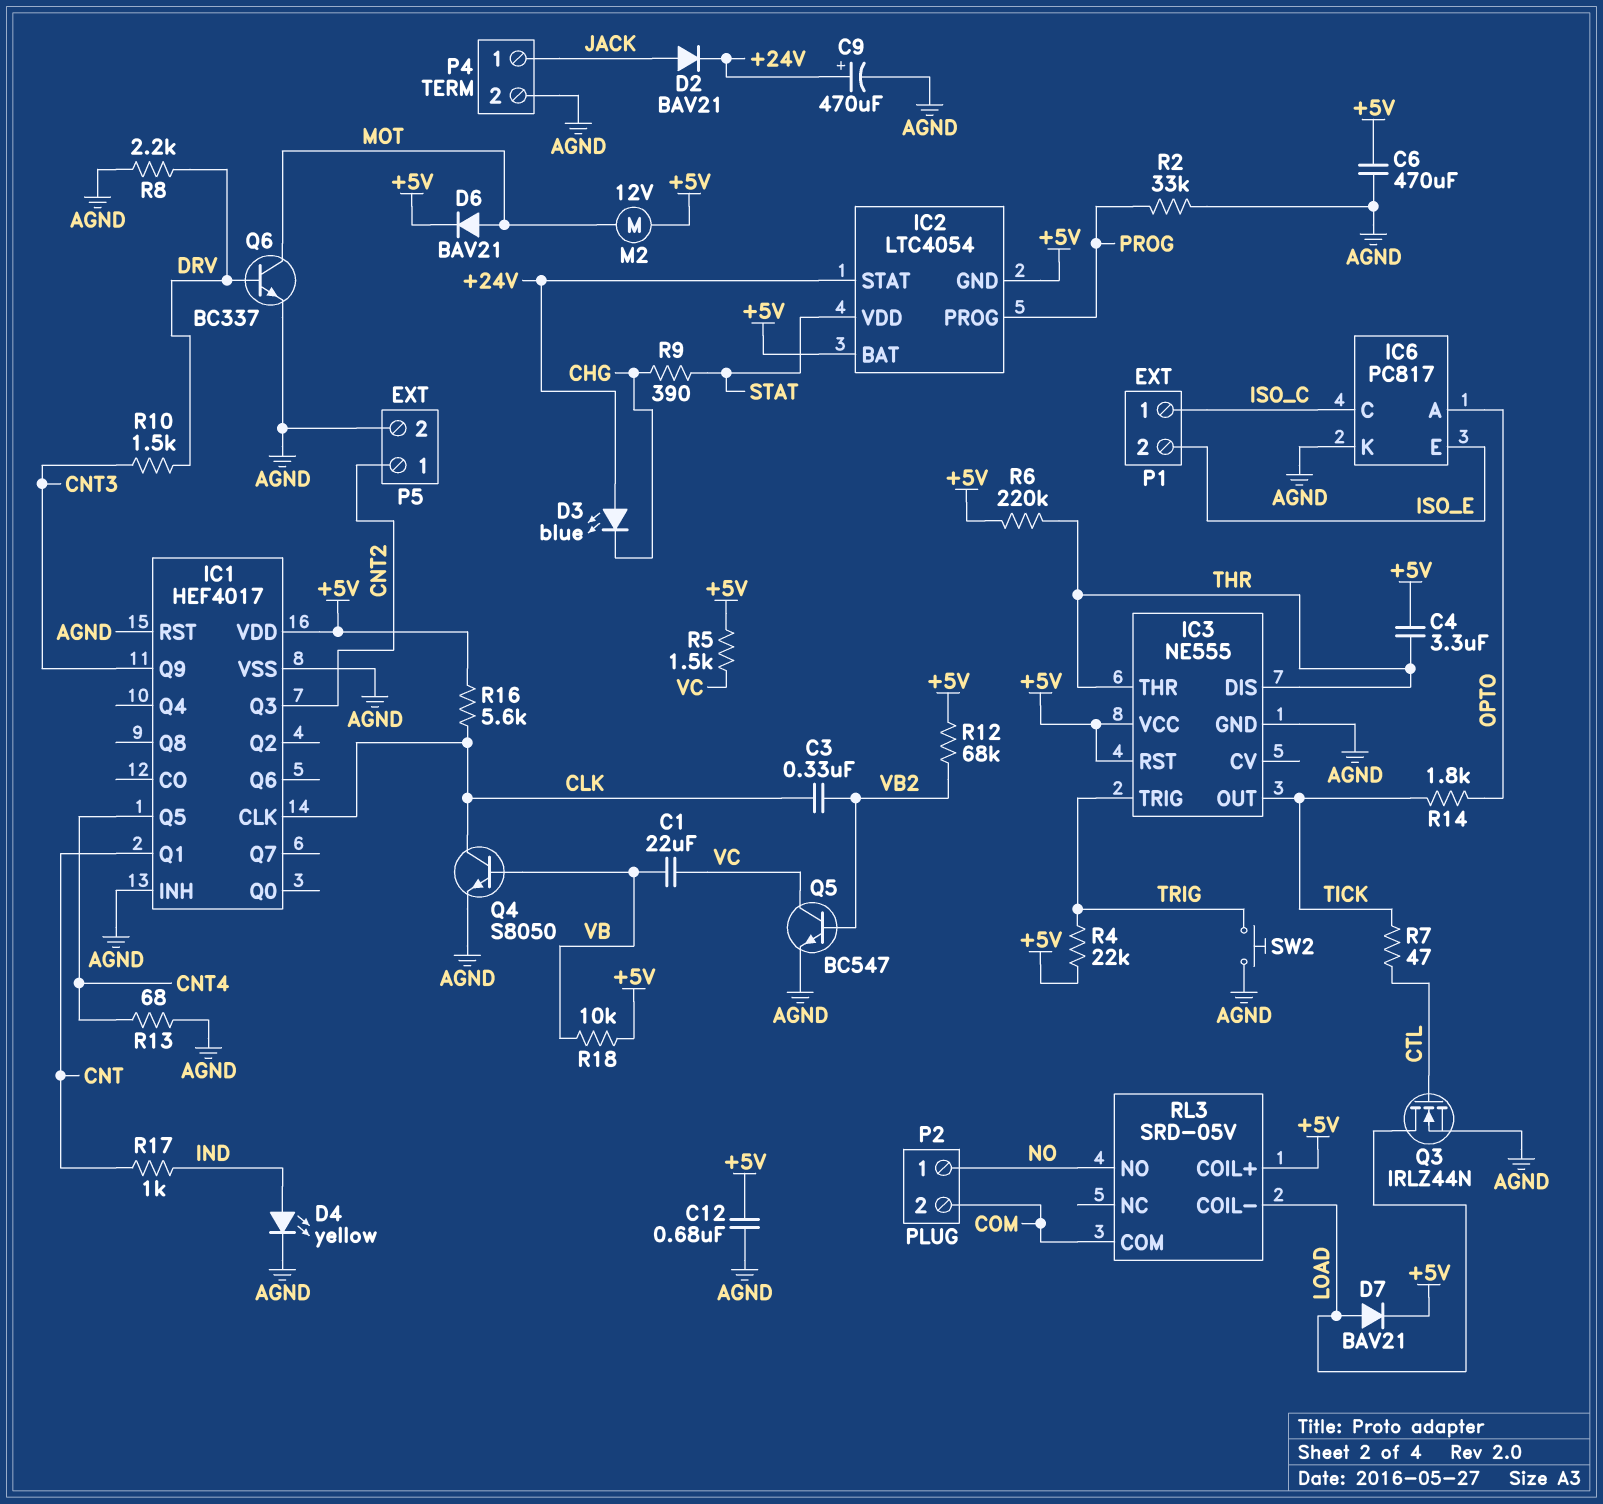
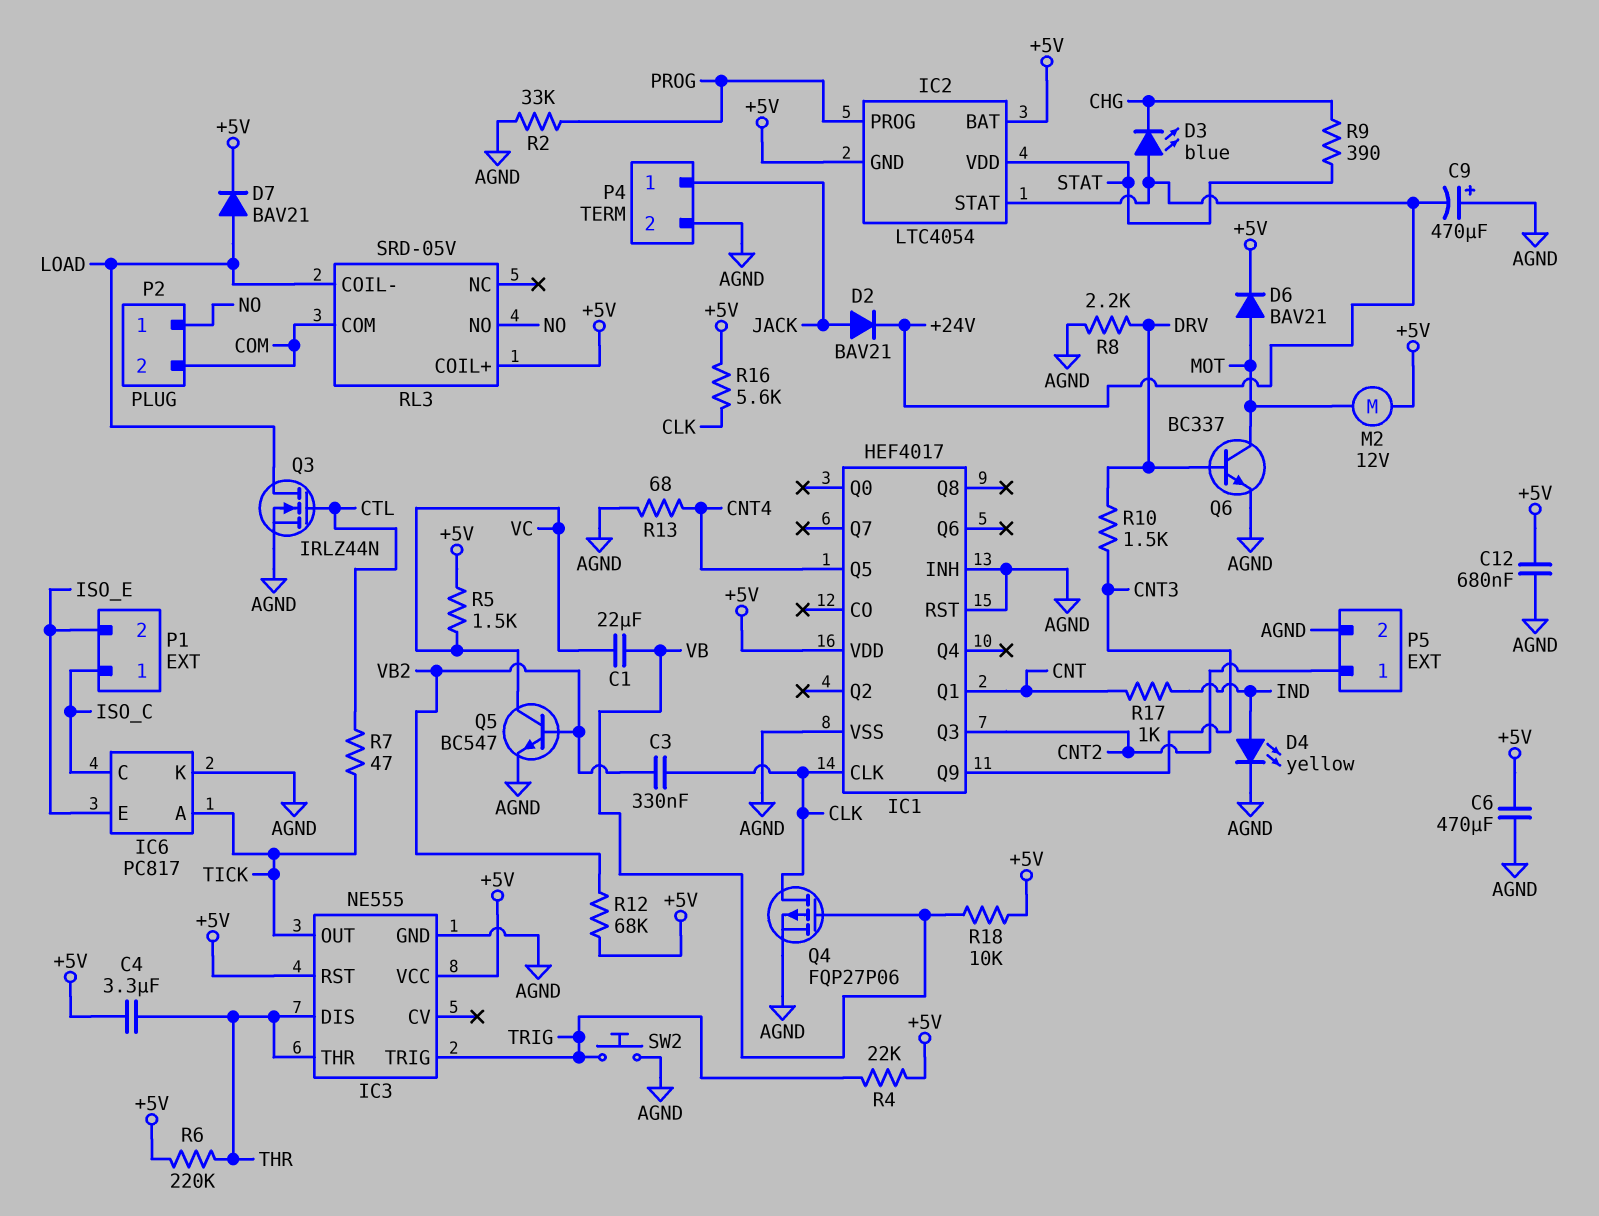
C9: 470uF (plus +24V, minus AGND) -> 470uF (plus AGND, minus +24V)
IC6 pin A: OPTO -> TICK
Q4: NPN S8050 (B VB, C CLK, E AGND) -> PMOS FQP27P06 (G VB, D CLK, S AGND)
R14: 1.8k (OPTO, TICK) -> none

